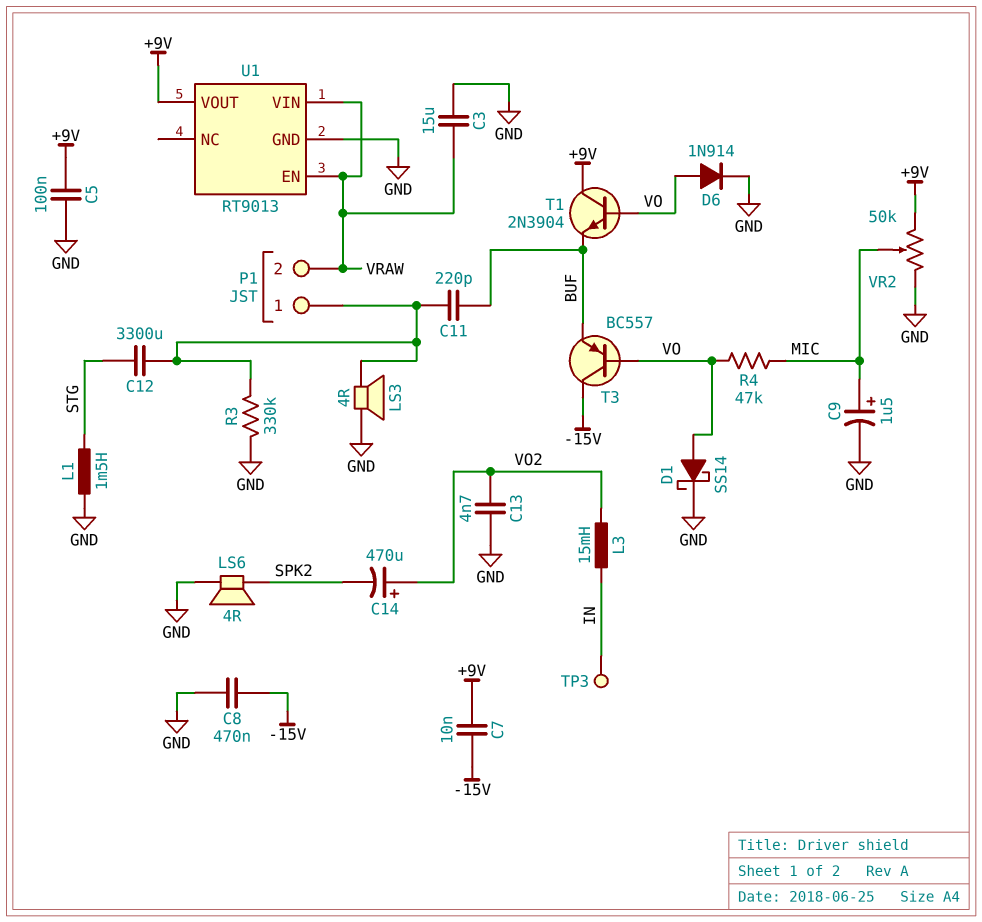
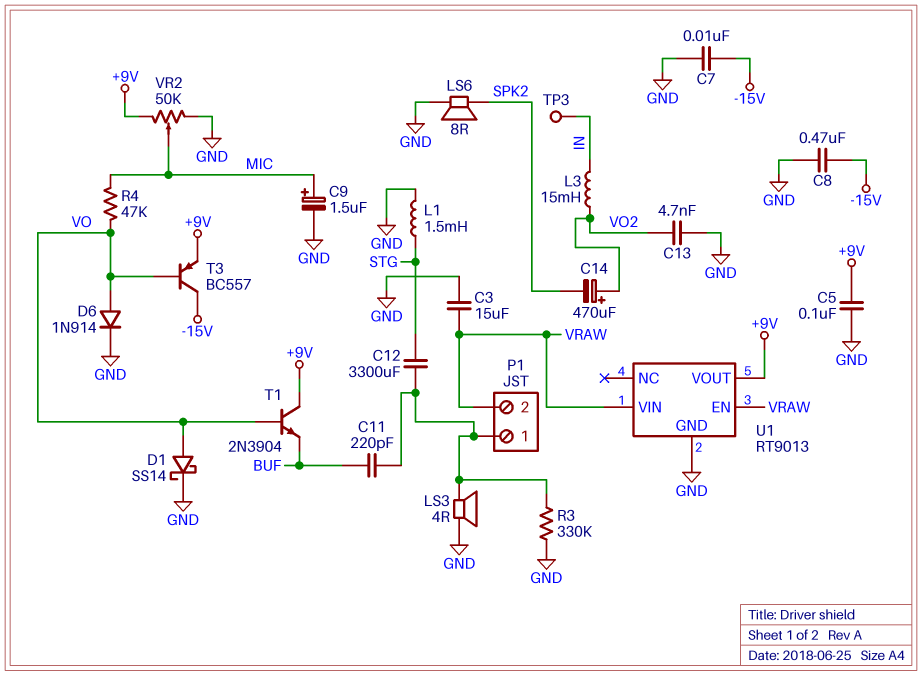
C7: 10nF (+9V, -15V) -> 10nF (-15V, GND)
LS6: speaker 4R (GND, SPK2) -> speaker 8R (GND, SPK2)
T3: PNP BC557 (B VO, C -15V, E BUF) -> PNP BC557 (B VO, C -15V, E +9V)

